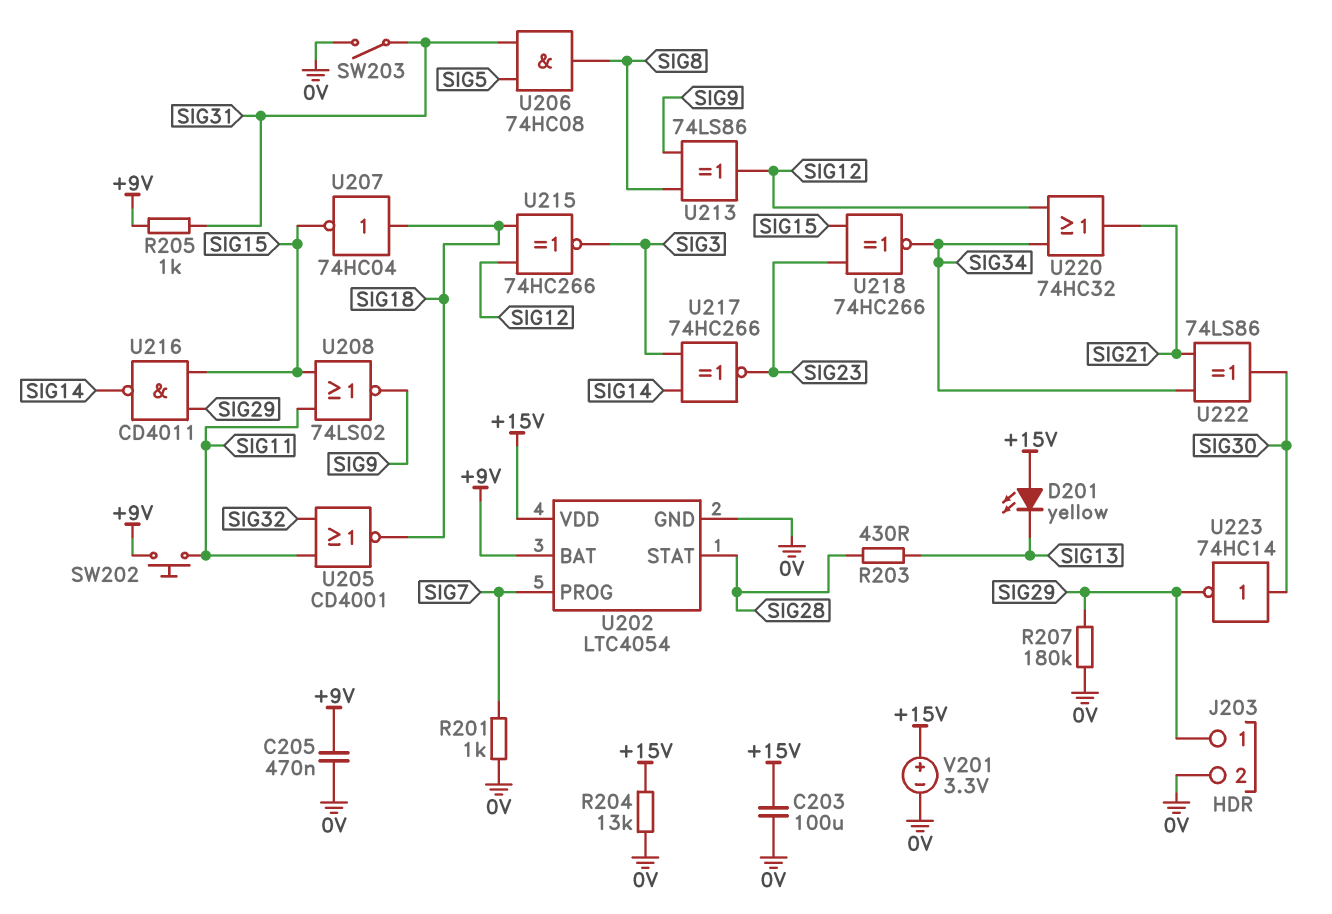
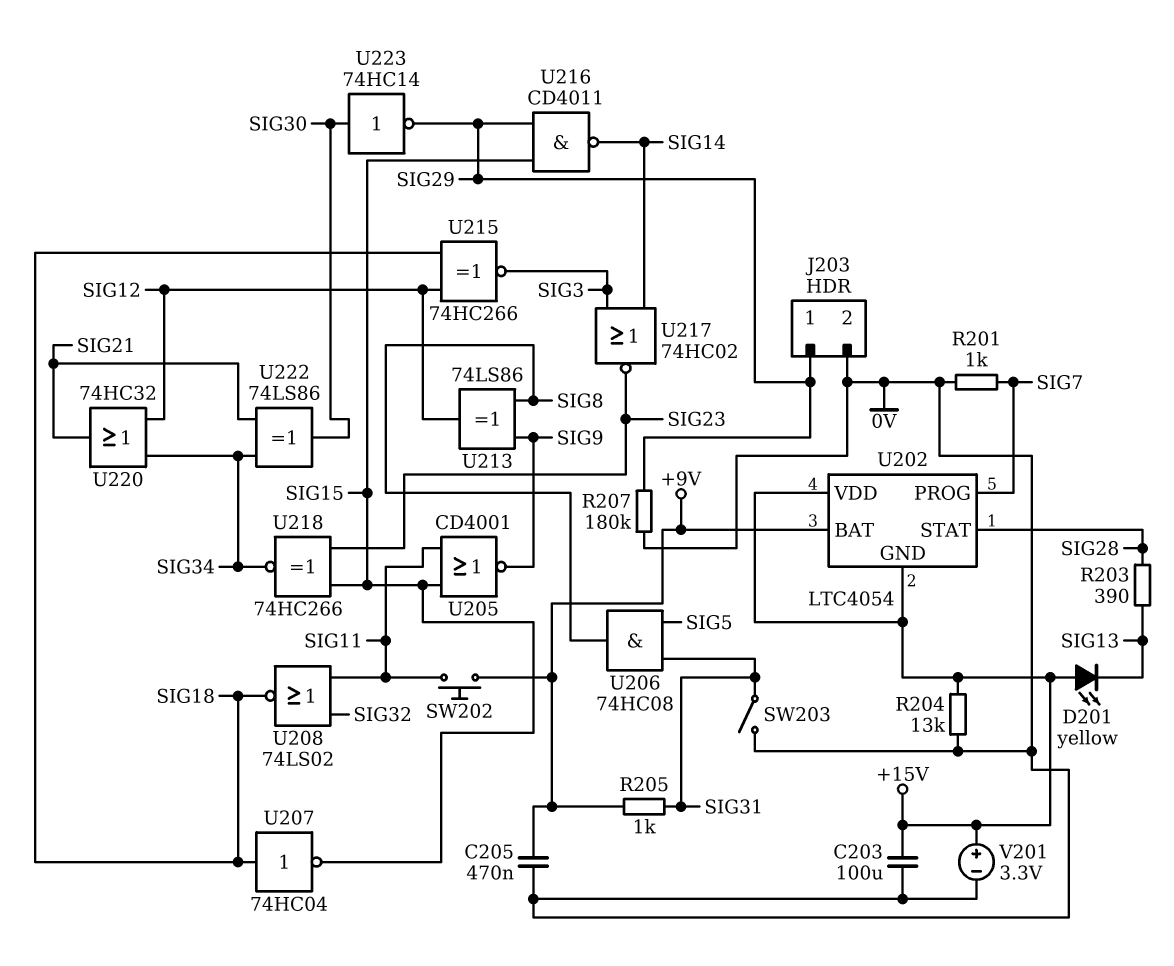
R203: 430 (SIG13, SIG28) -> 390 (SIG13, SIG28)
U202 pin GND: 0V -> +15V
U205: NOR CD4001 (in SIG11, in SIG32, out SIG18) -> NOR CD4001 (in SIG11, in SIG15, out SIG9)
U208: NOR 74LS02 (in SIG11, in SIG15, out SIG9) -> NOR 74LS02 (in SIG11, in SIG32, out SIG18)
U217: XNOR 74HC266 (in SIG3, in SIG14, out SIG23) -> NOR 74HC02 (in SIG3, in SIG14, out SIG23)

